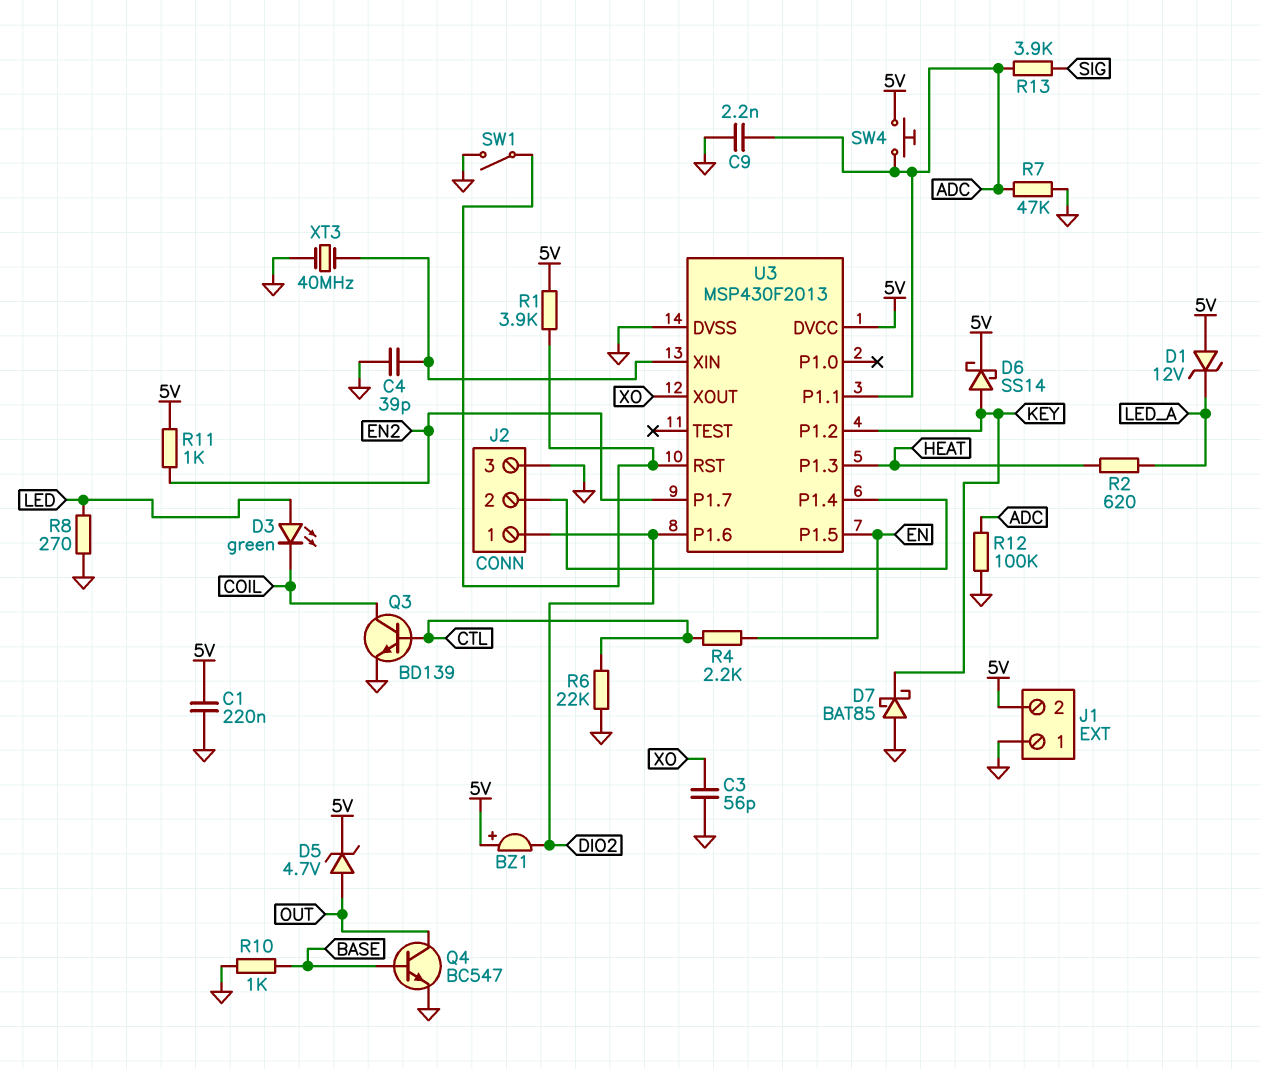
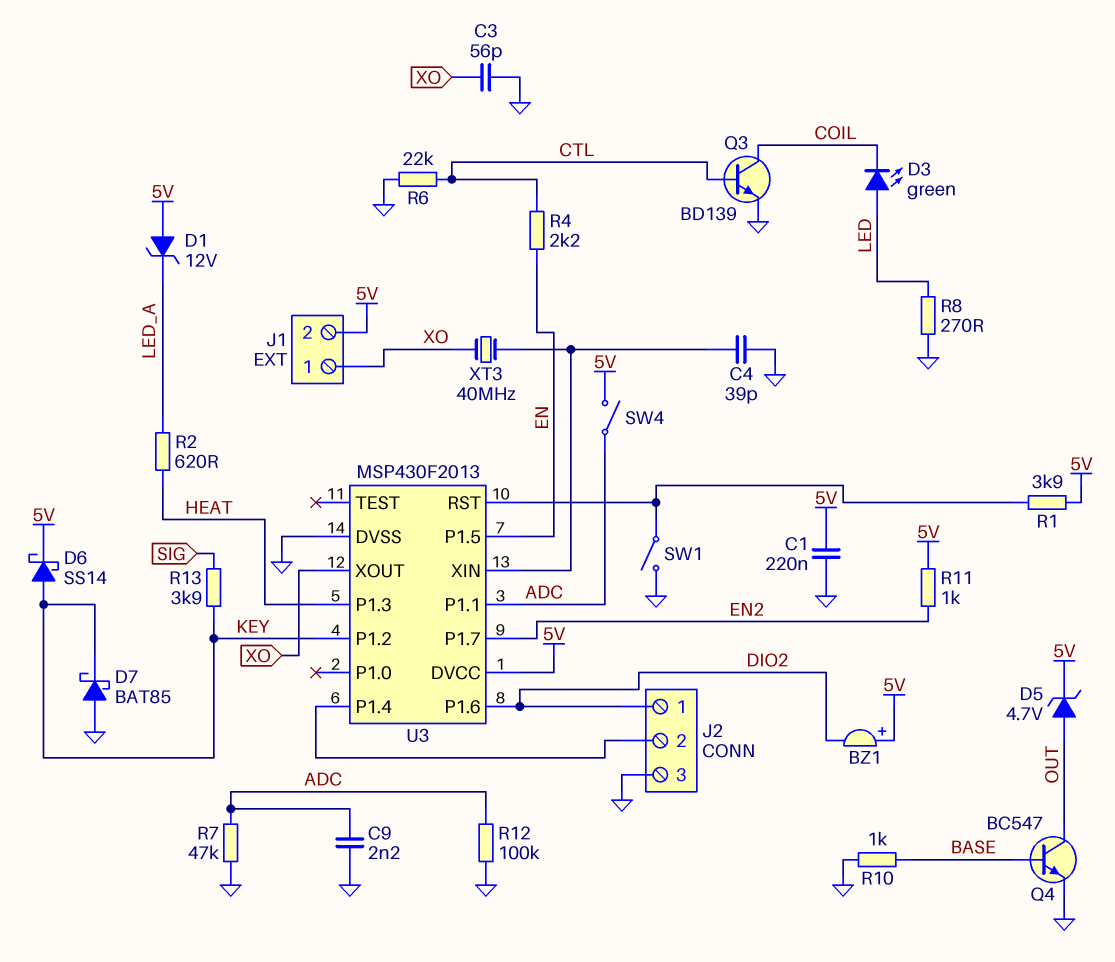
J1 pin 1: GND -> XO
R13: 3.9k (ADC, SIG) -> 3.9k (KEY, SIG)
SW4: button (5V, ADC) -> switch (5V, ADC)
XT3: 40MHz (GND, U3/XIN) -> 40MHz (U3/XIN, XO)

